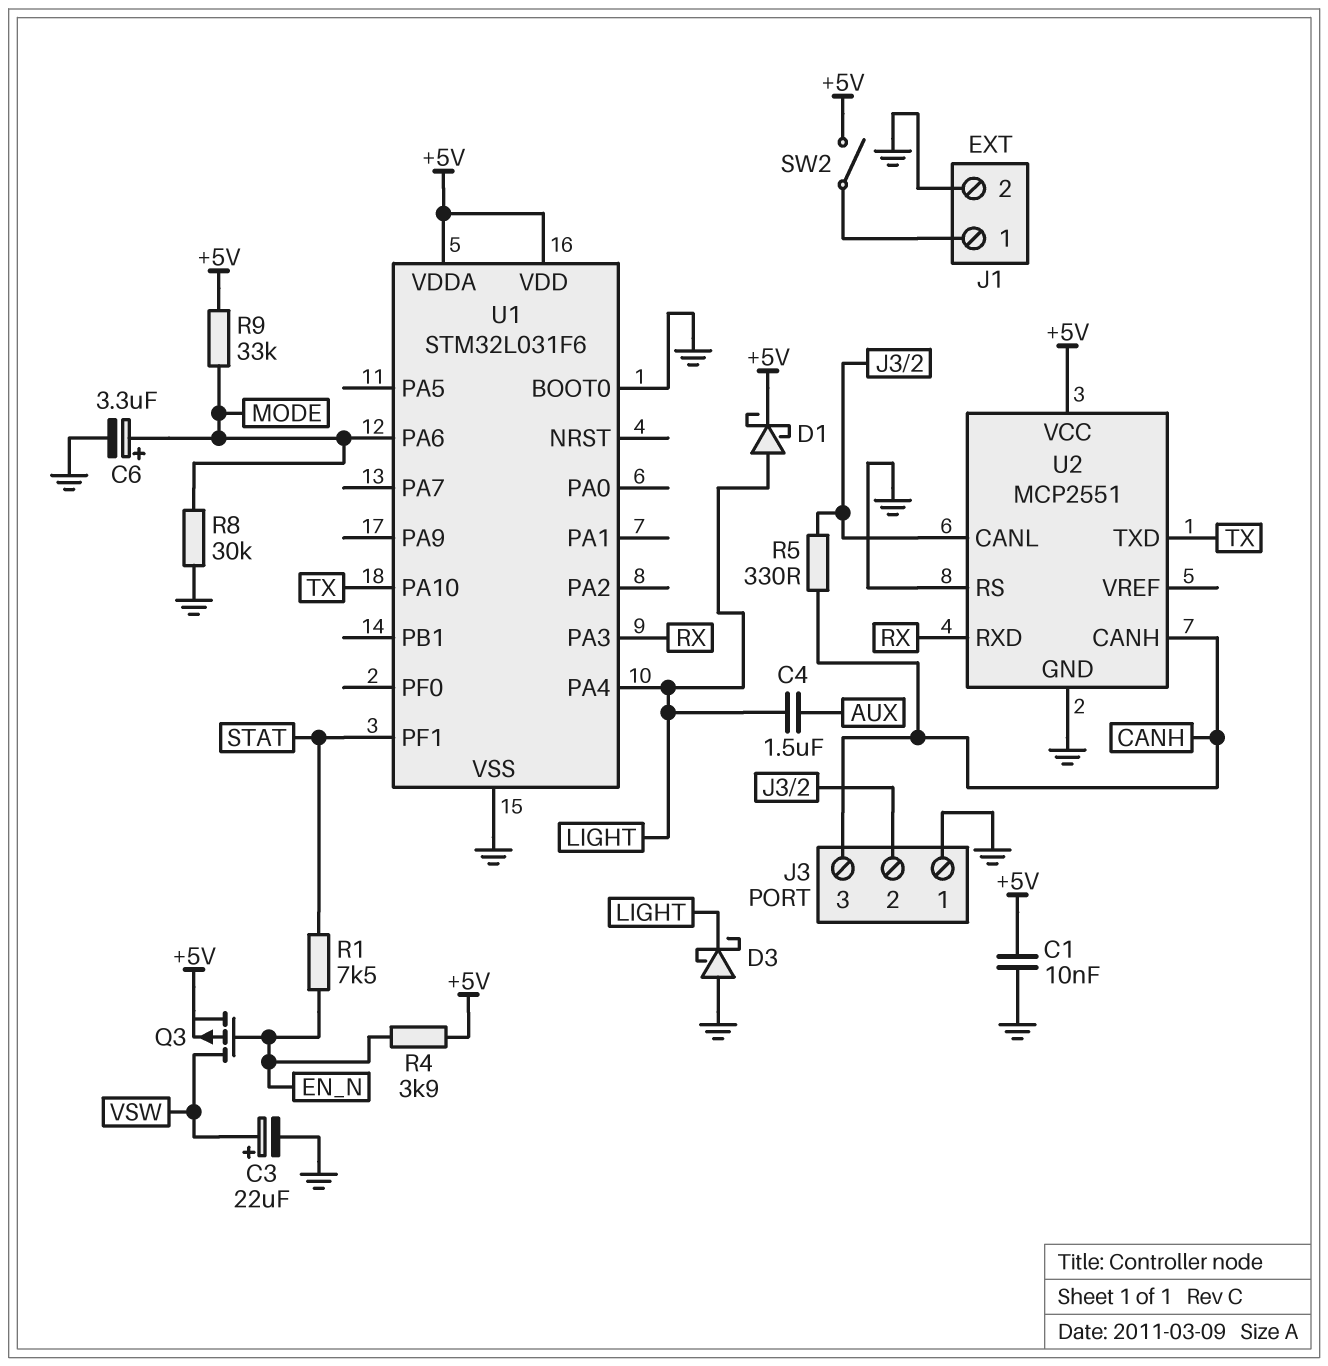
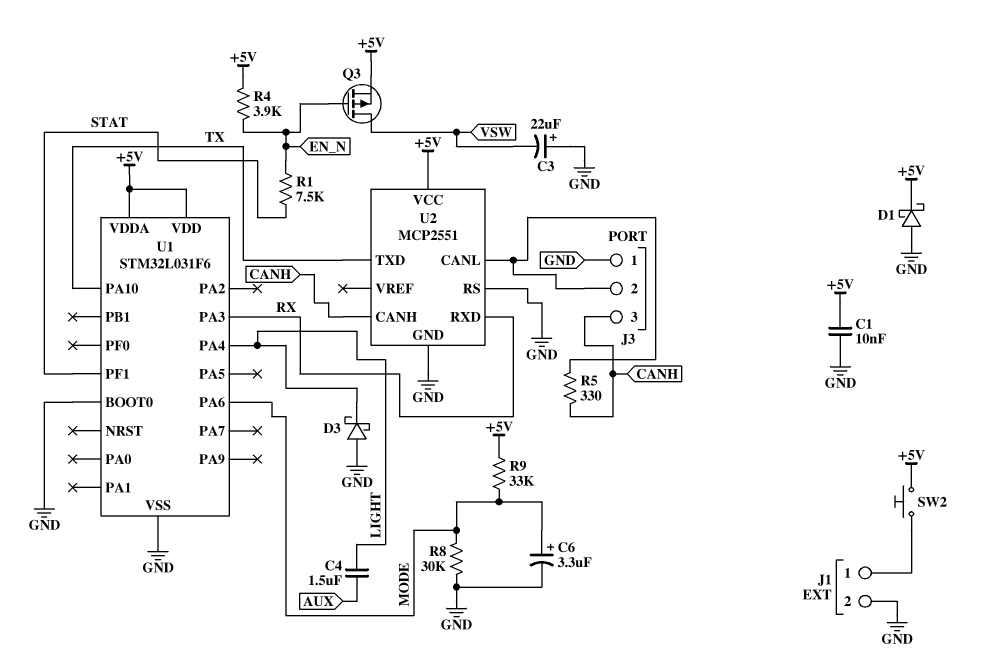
C3: 22uF (plus VSW, minus GND) -> 22uF (plus GND, minus VSW)
D1: schottky (A LIGHT, K +5V) -> schottky (A GND, K +5V)
SW2: switch (+5V, J1/1) -> button (+5V, J1/1)

